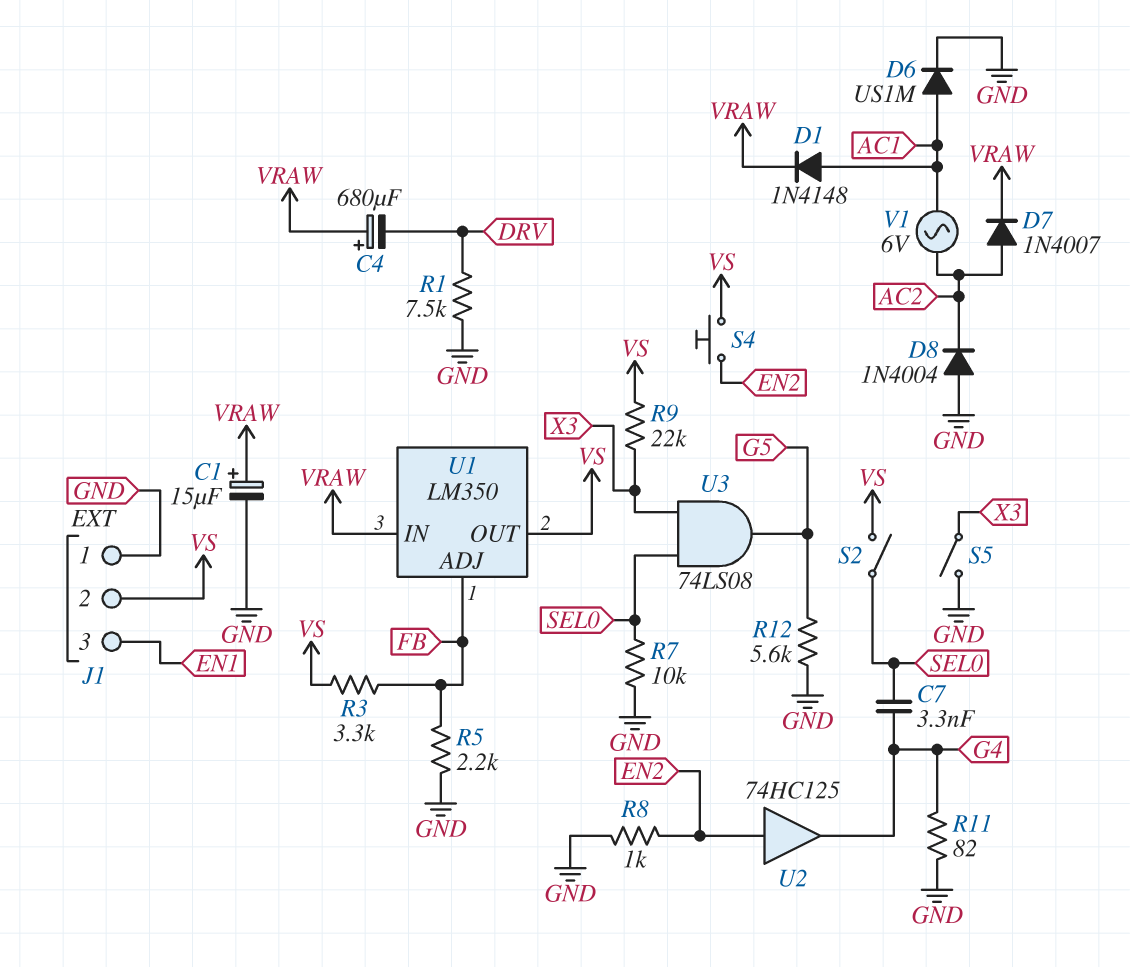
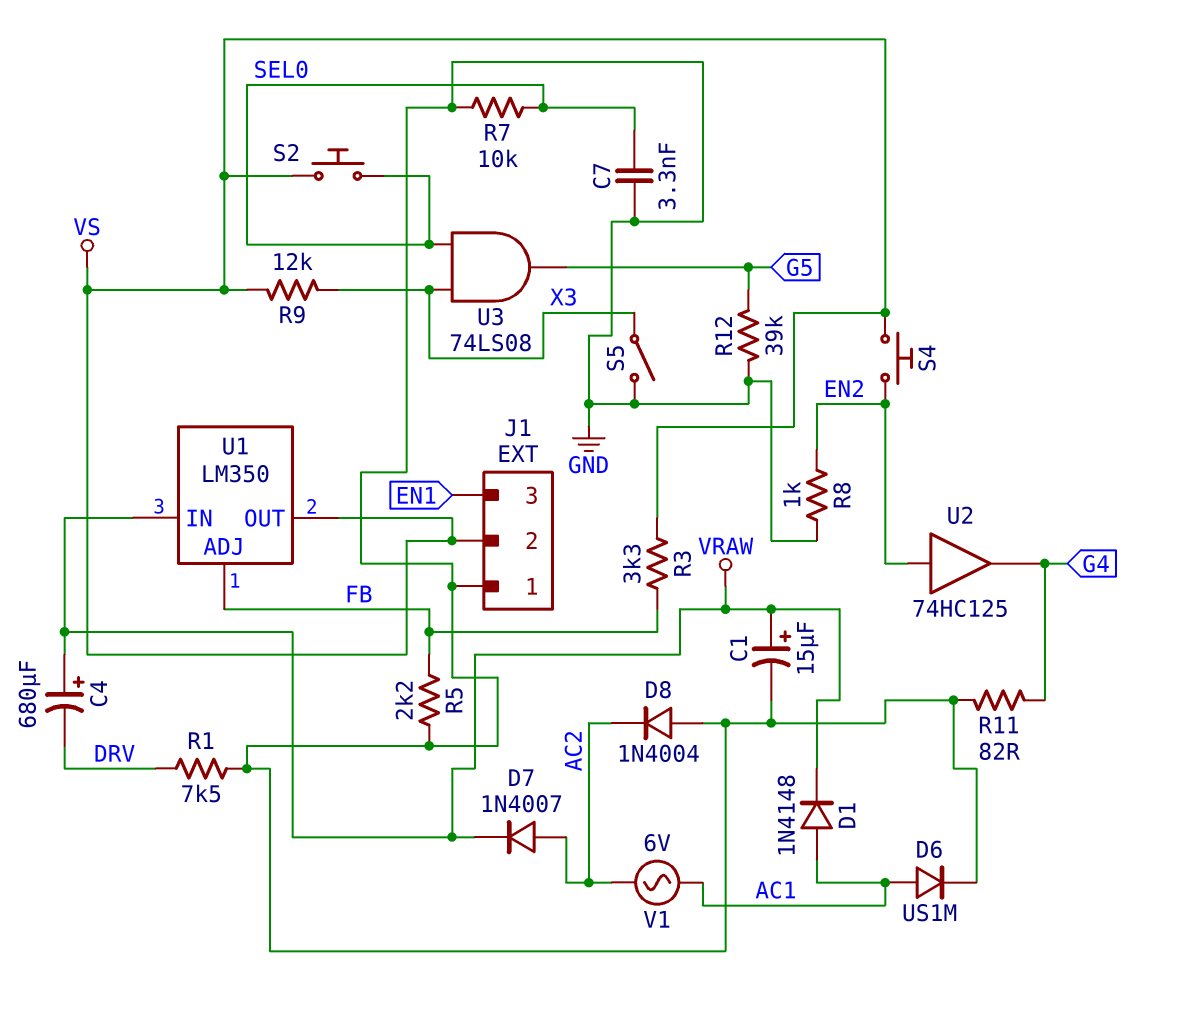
C7: 3.3nF (G4, SEL0) -> 3.3nF (GND, SEL0)
R9: 22k (VS, X3) -> 12k (VS, X3)
R12: 5.6k (G5, GND) -> 39k (G5, GND)
S2: switch (SEL0, VS) -> button (SEL0, VS)

